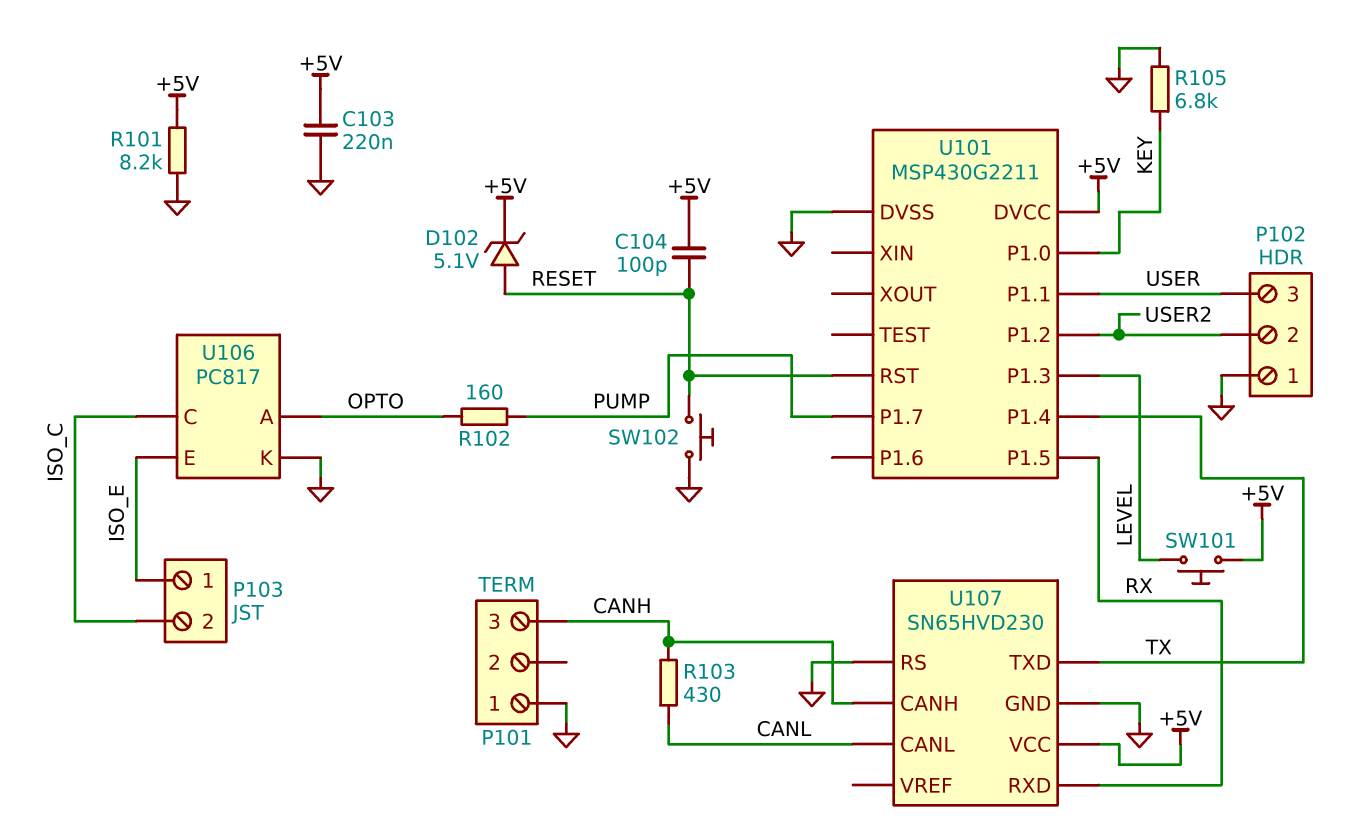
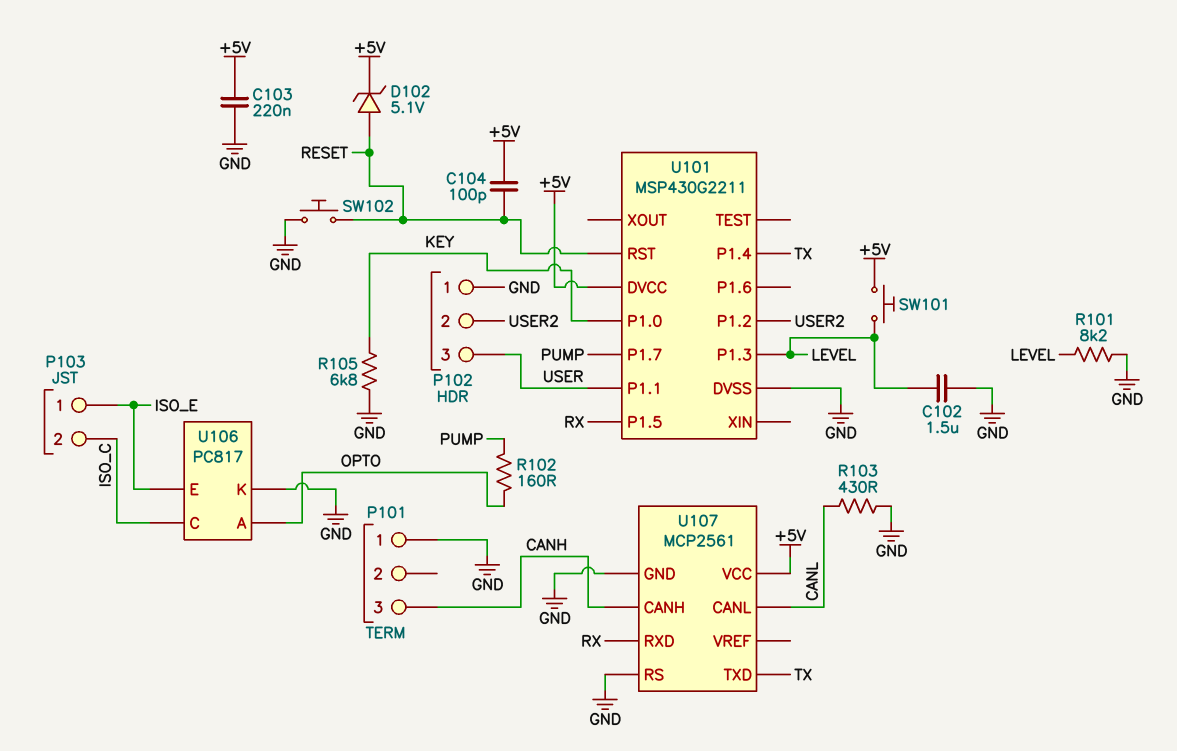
C102: none -> 1.5uF (GND, LEVEL)
R101: 8.2k (+5V, GND) -> 8.2k (GND, LEVEL)
R103: 430 (CANH, CANL) -> 430 (CANL, GND)
U107: SN65HVD230 -> MCP2561

